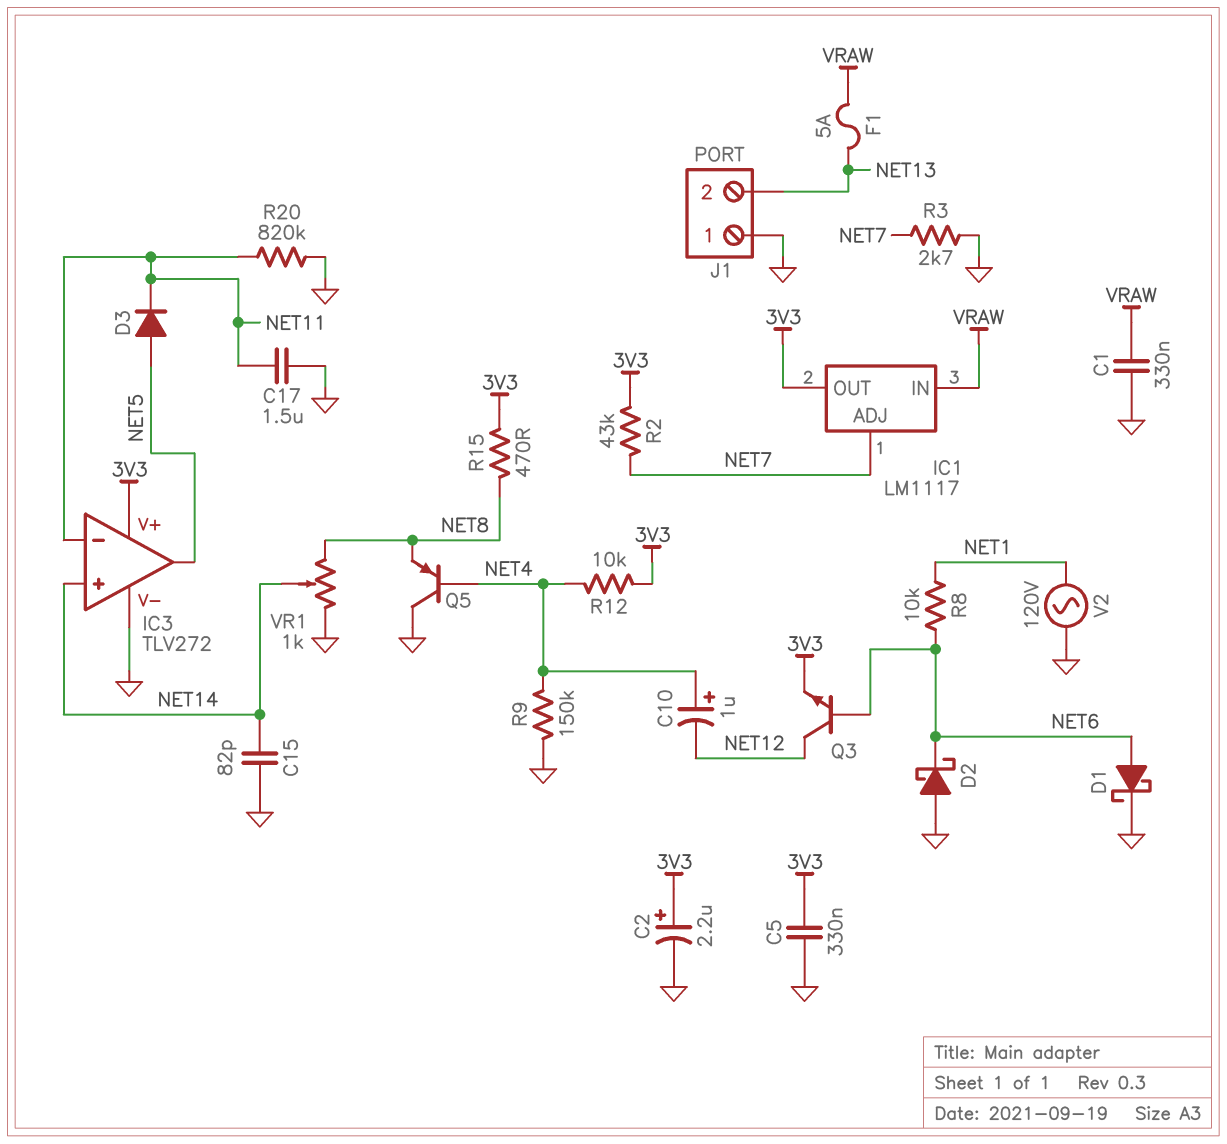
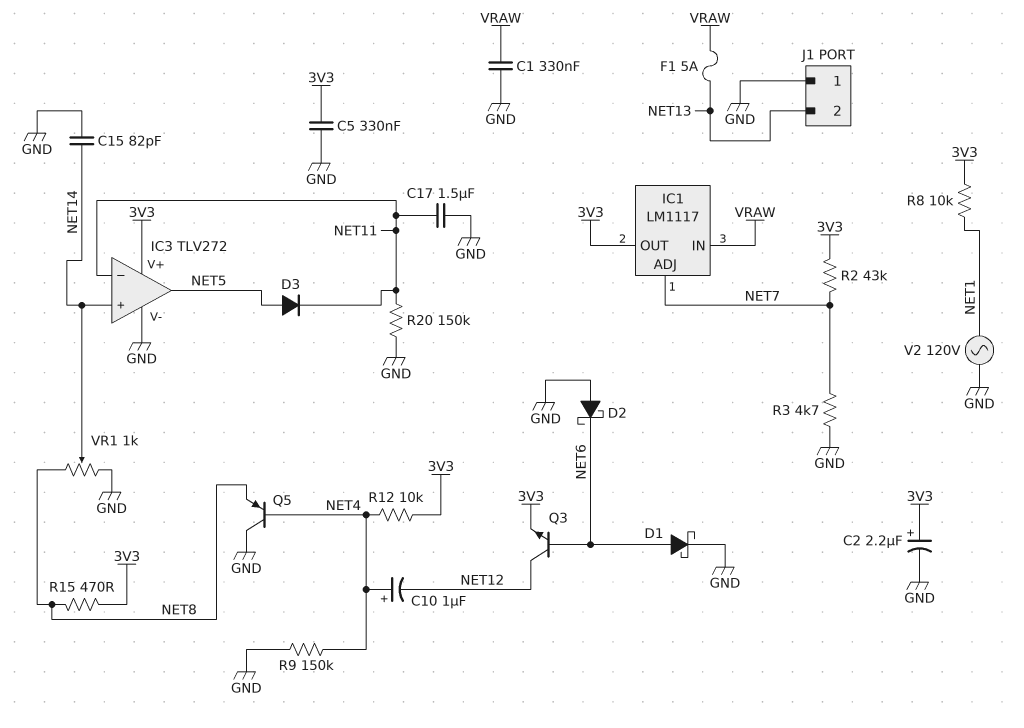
R3: 2.7k (GND, NET7) -> 4.7k (GND, NET7)
R8: 10k (NET1, NET6) -> 10k (3V3, NET1)
R20: 820k (GND, NET11) -> 150k (GND, NET11)

